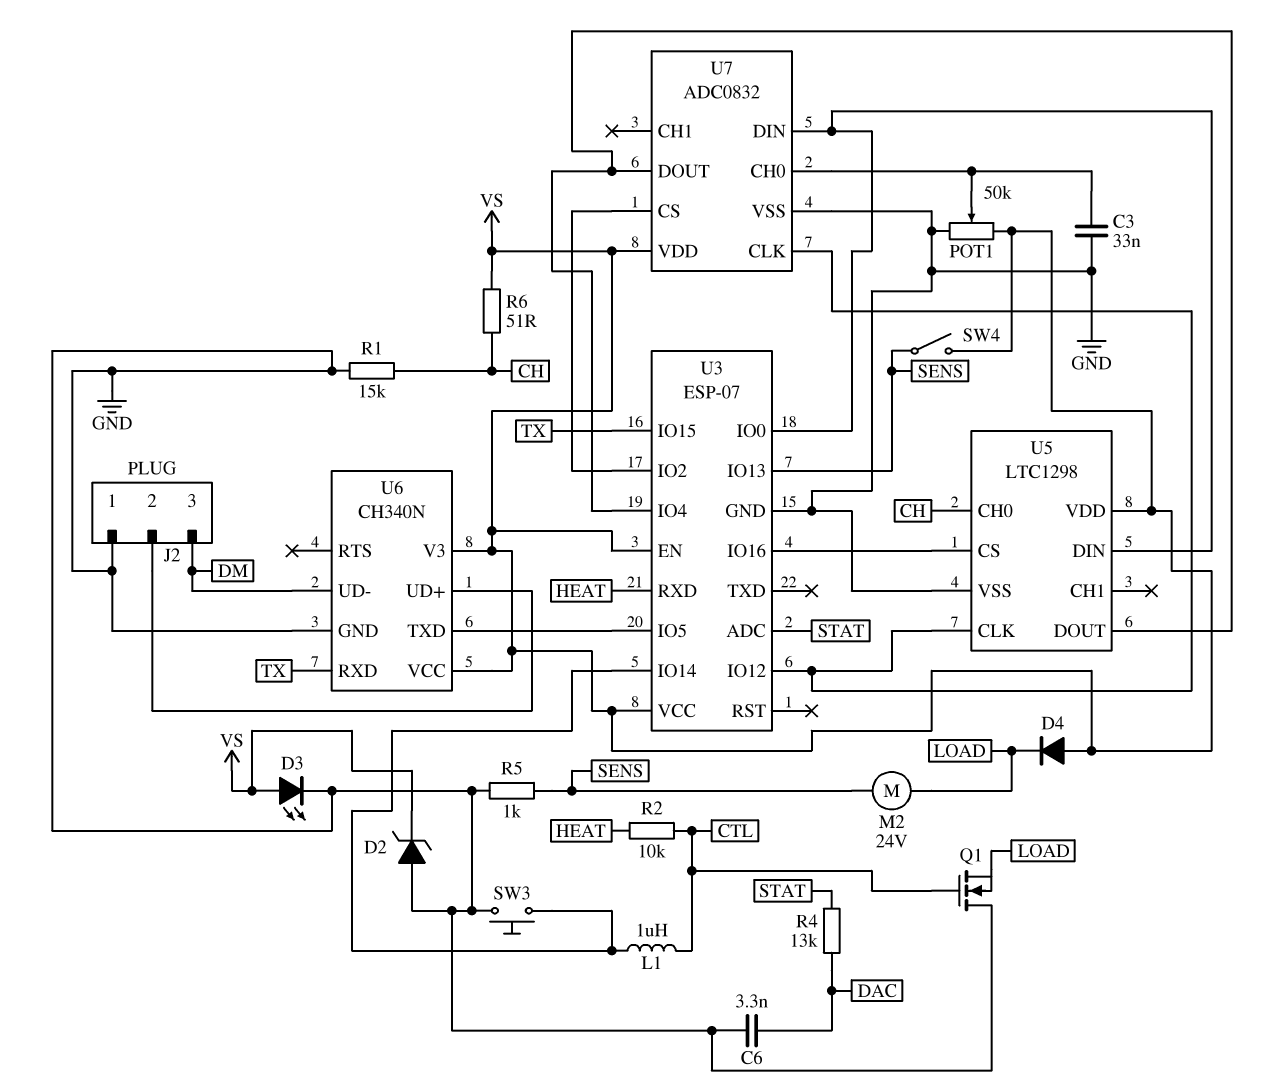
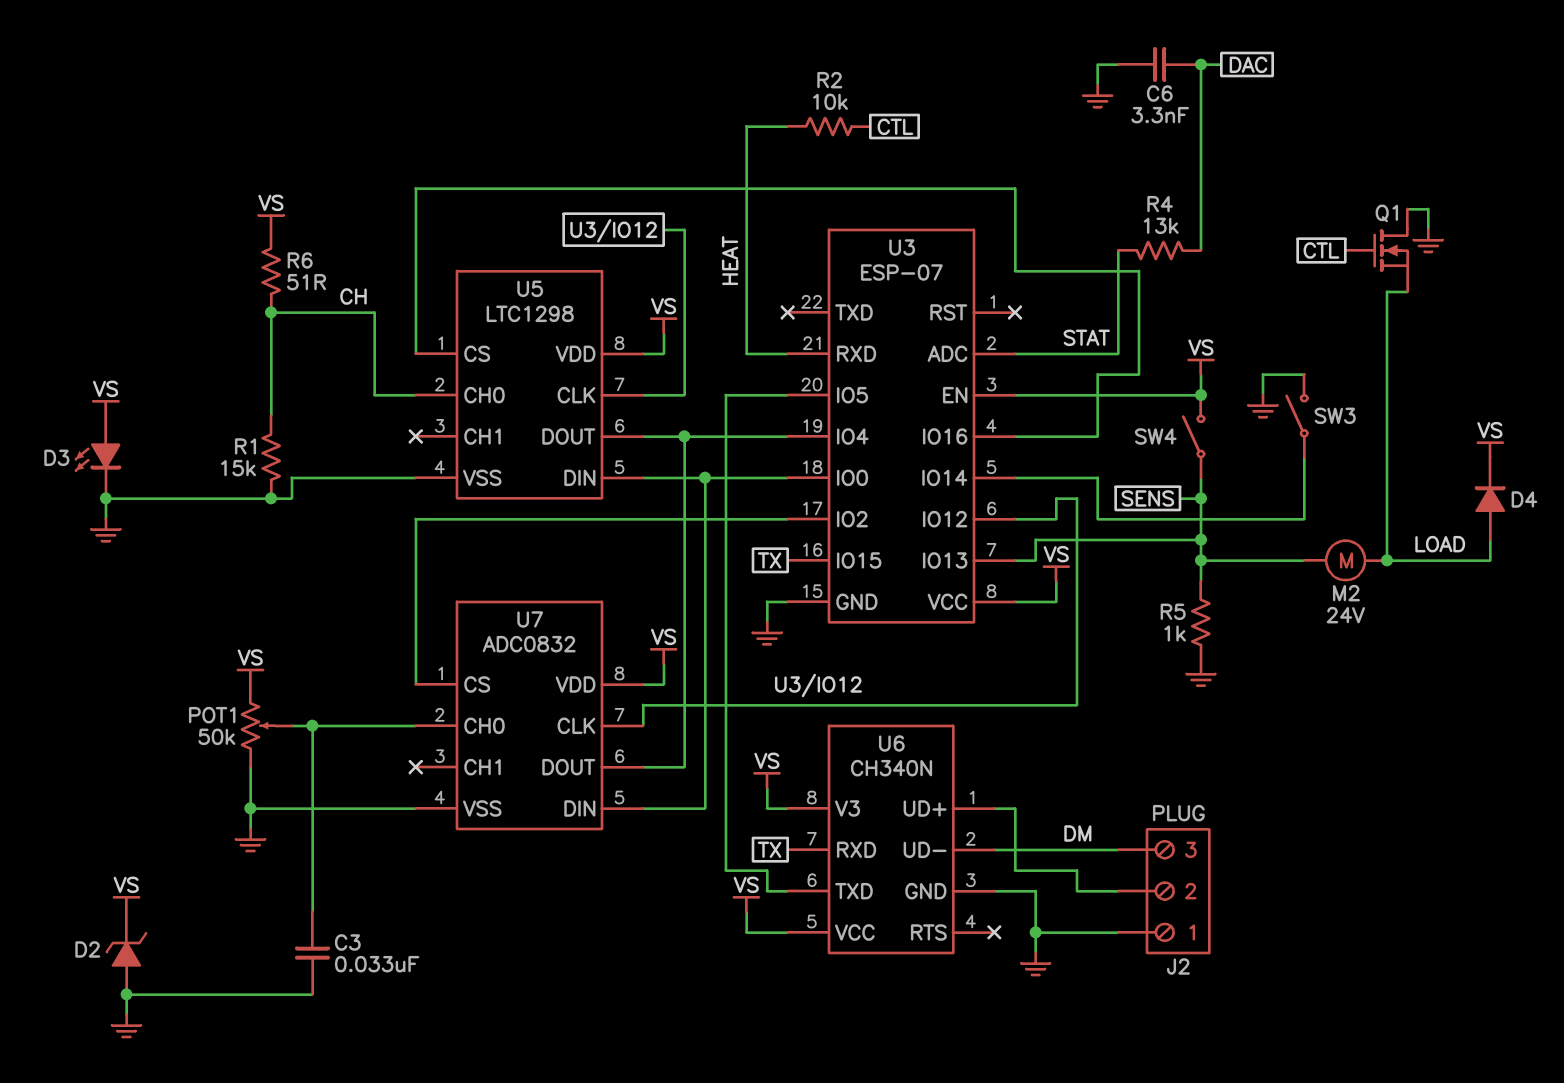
D4: diode (A VS, K LOAD) -> diode (A LOAD, K VS)
L1: 1uH (CTL, U3/IO14) -> none
SW3: button (GND, U3/IO14) -> switch (GND, U3/IO14)

